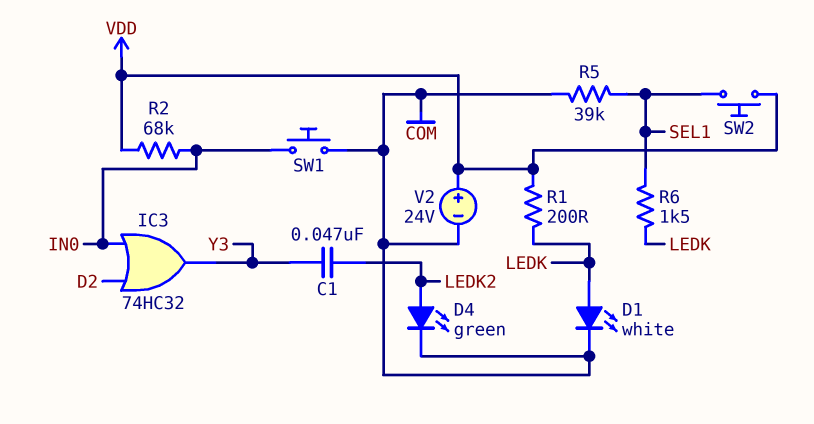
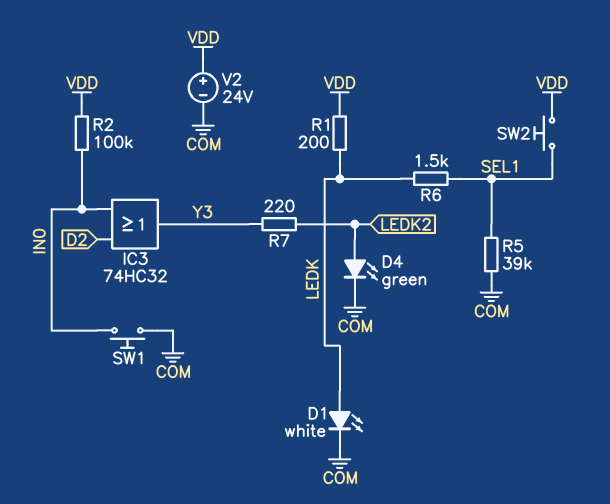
C1: 47nF (LEDK2, Y3) -> none
R2: 68k (IN0, VDD) -> 100k (IN0, VDD)
R7: none -> 220 (LEDK2, Y3)

